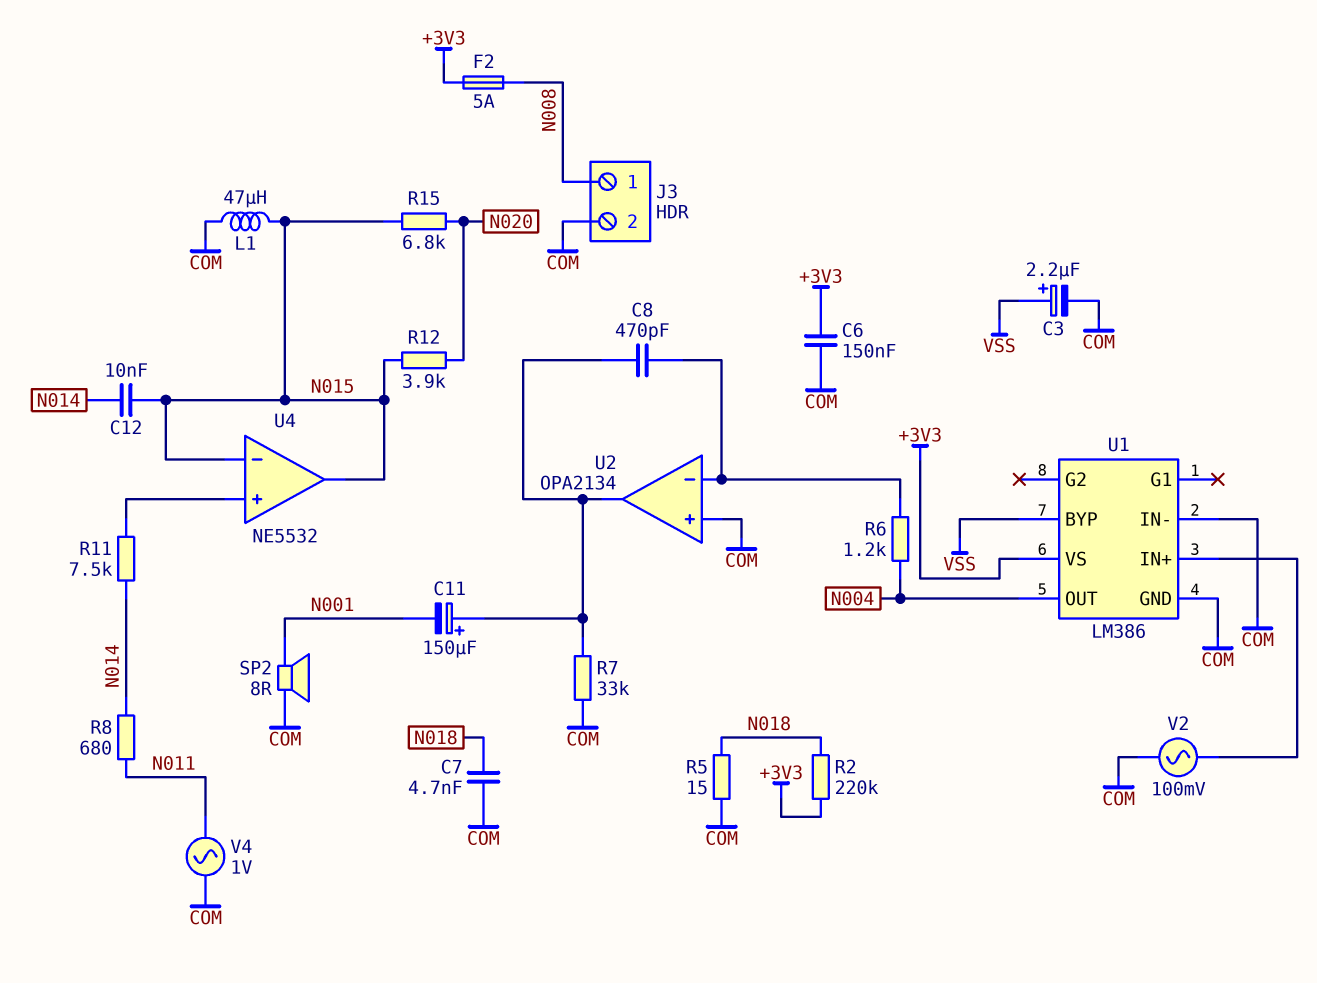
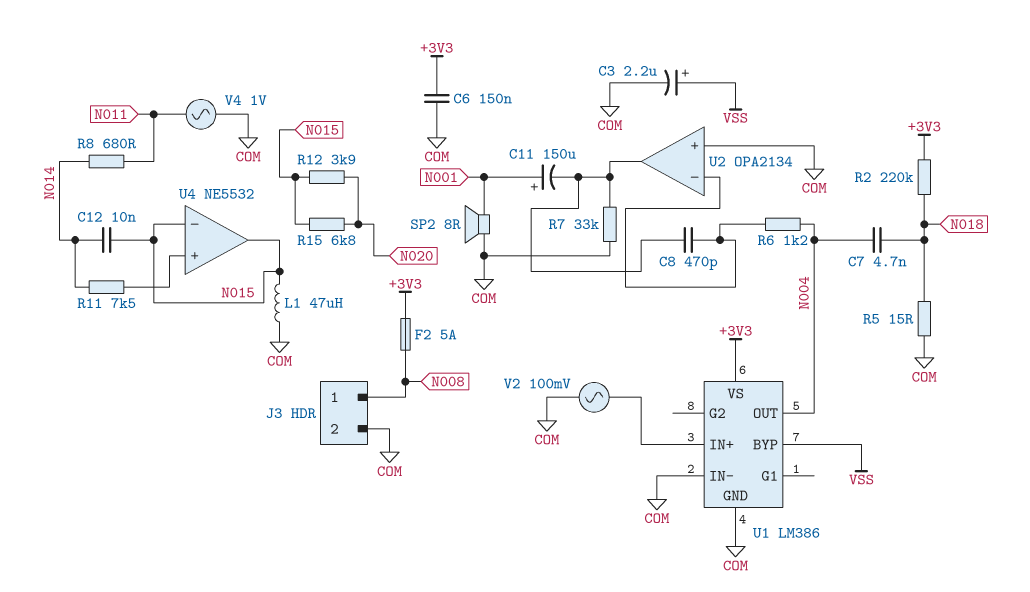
C7: 4.7nF (COM, N018) -> 4.7nF (N004, N018)
C11: 150uF (plus U2/out, minus N001) -> 150uF (plus N001, minus U2/out)

